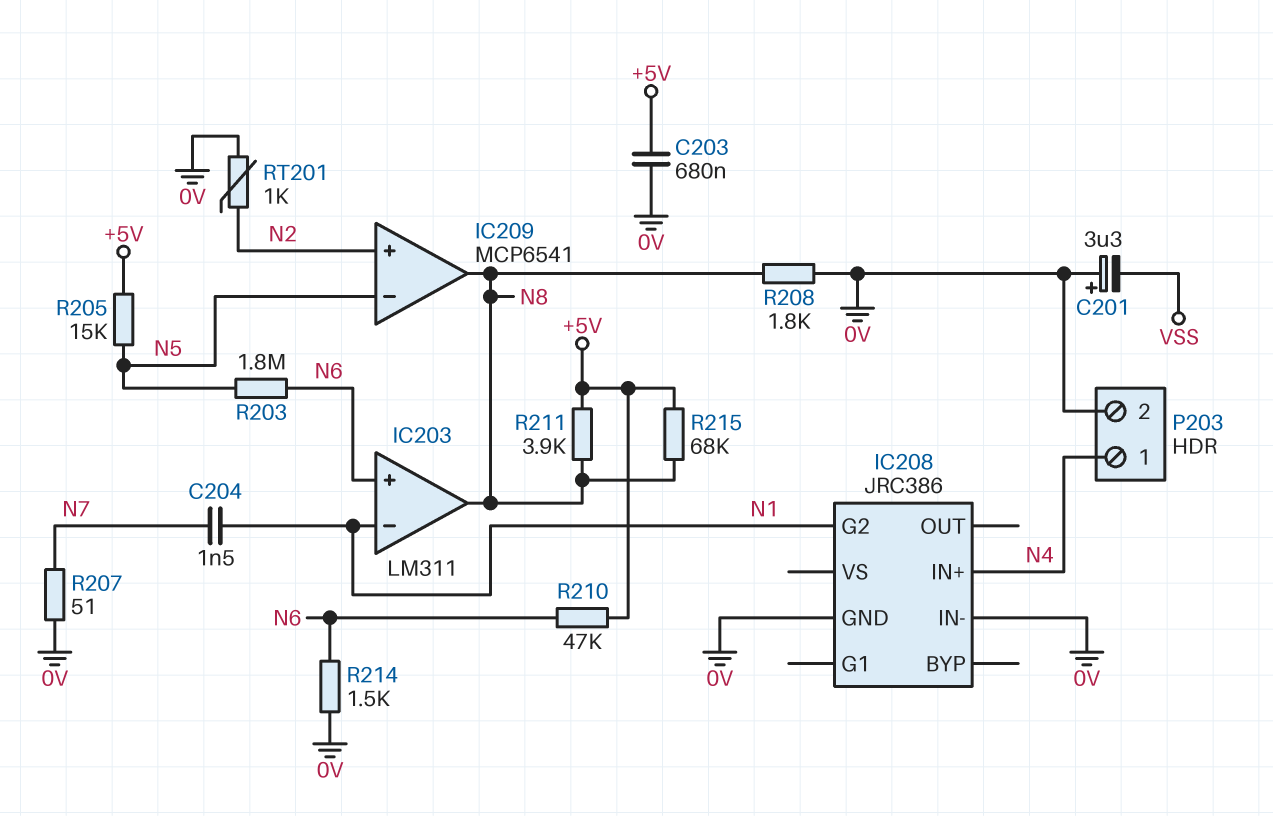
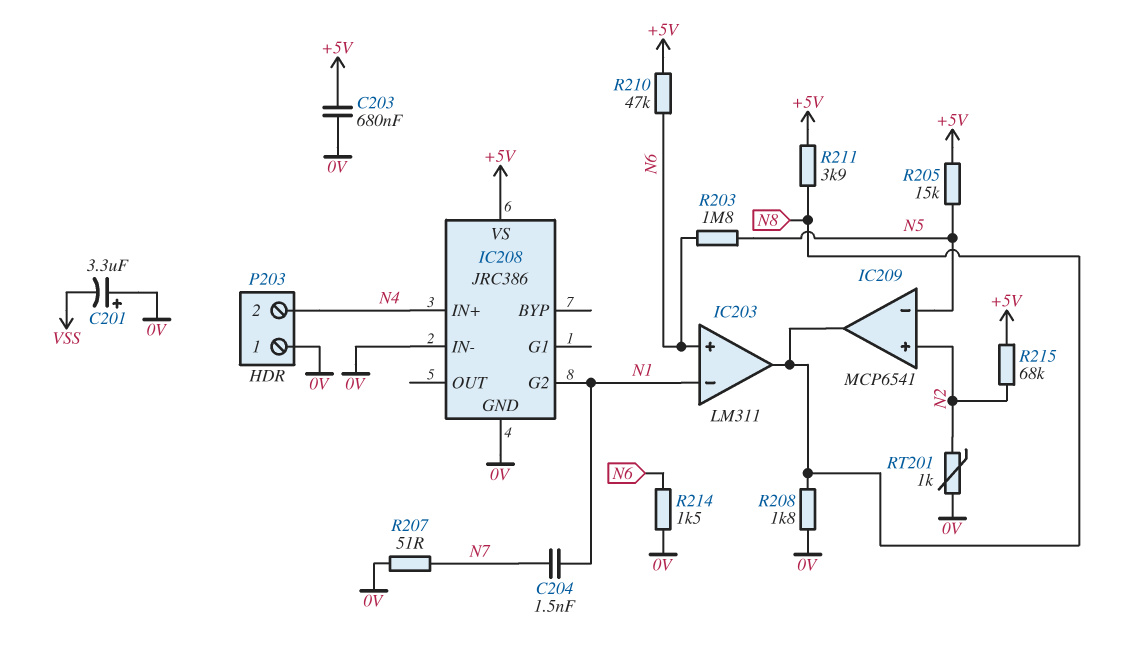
IC208 pin VS: none -> +5V
P203 pin 1: N4 -> 0V
P203 pin 2: 0V -> N4
R215: 68k (+5V, N8) -> 68k (+5V, N2)

